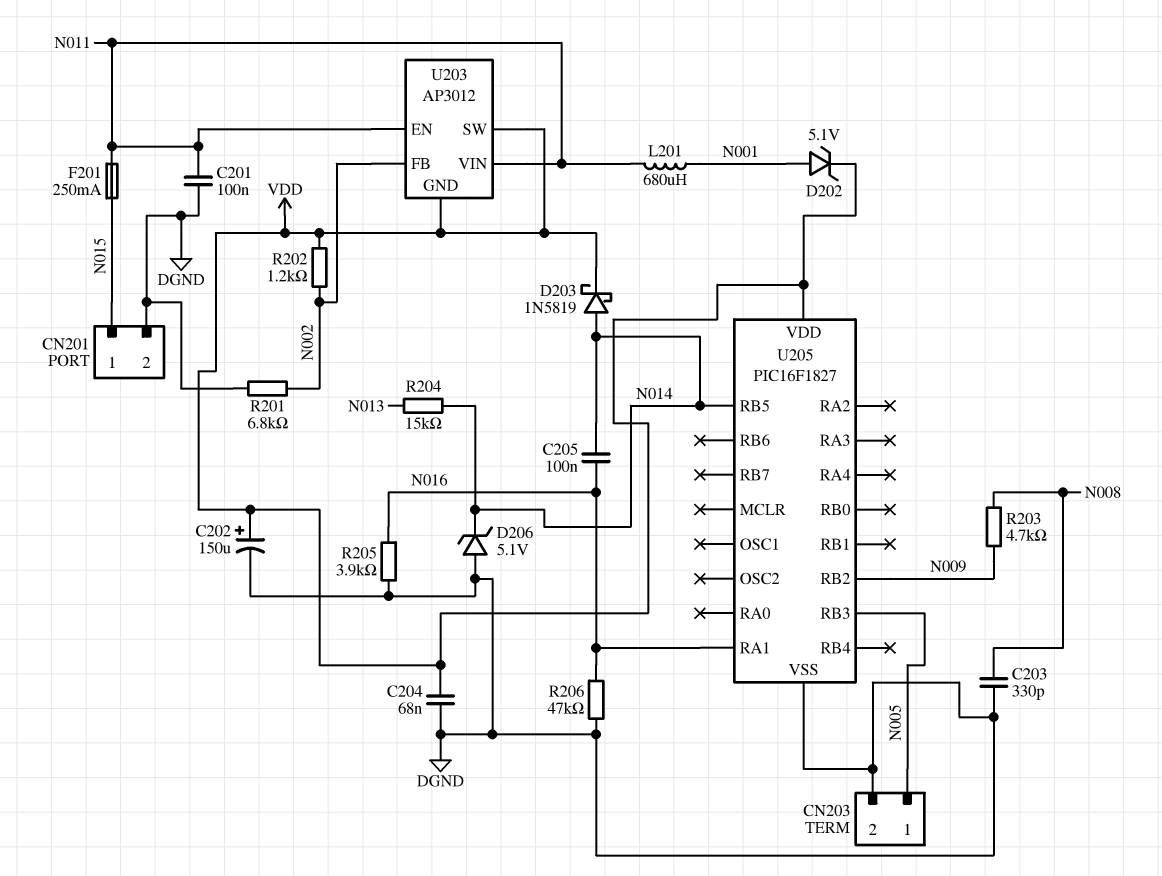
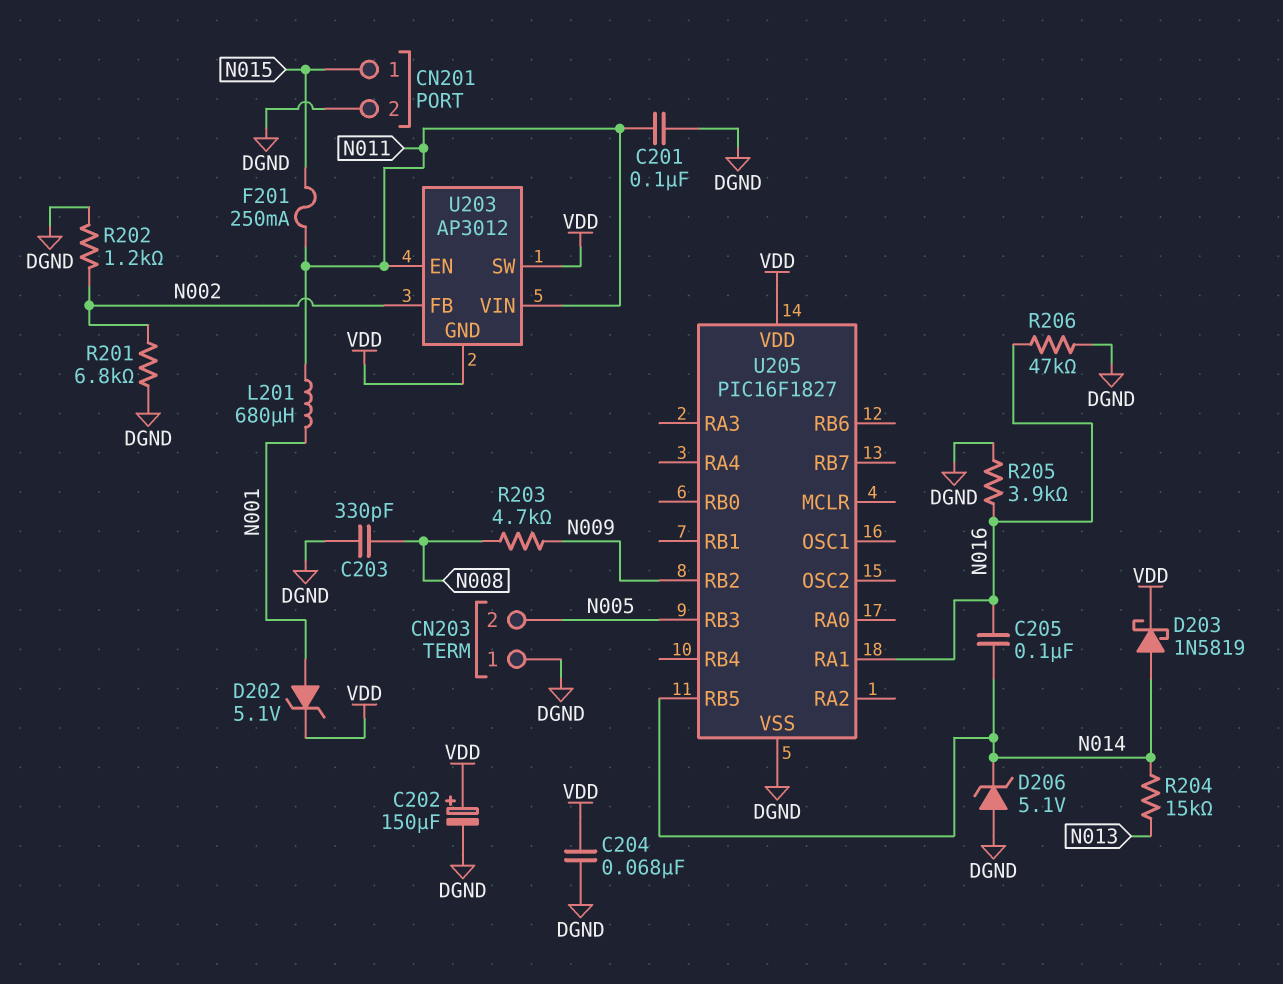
CN203 pin 1: N005 -> DGND
CN203 pin 2: DGND -> N005
R202: 1.2k (N002, VDD) -> 1.2k (DGND, N002)

